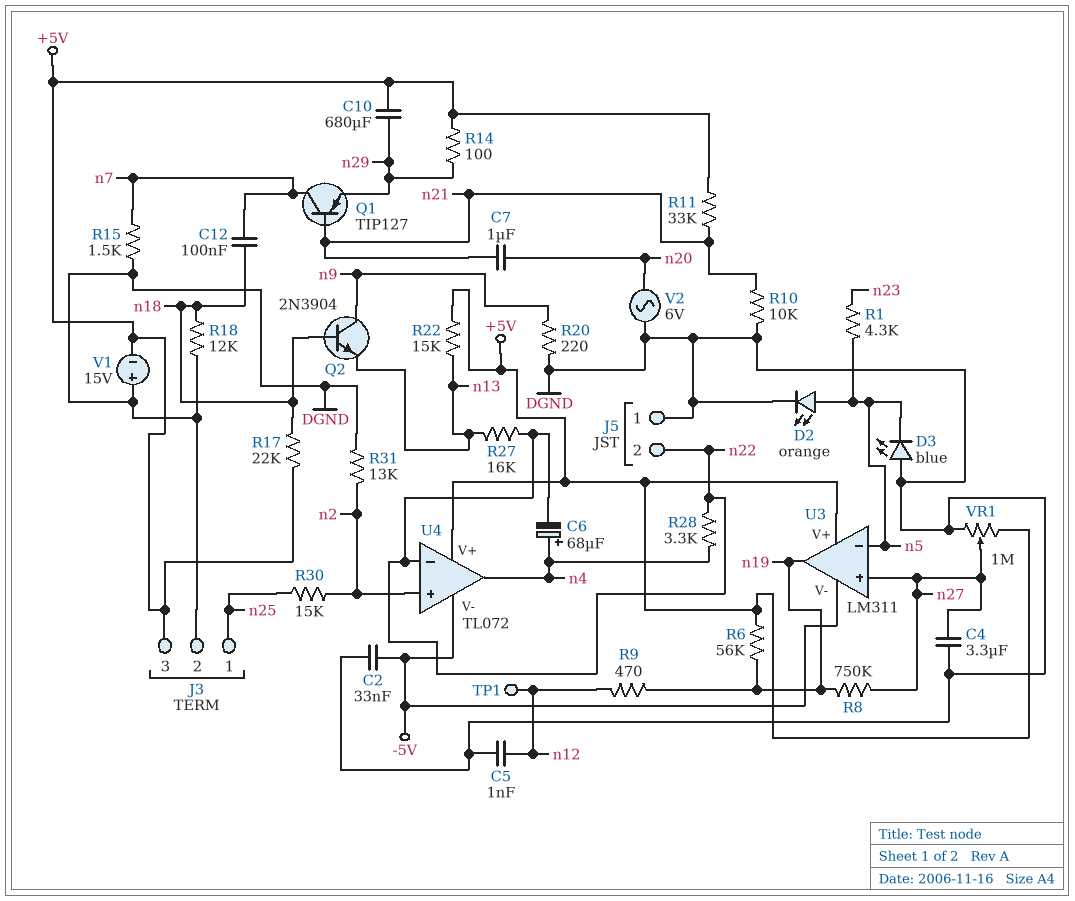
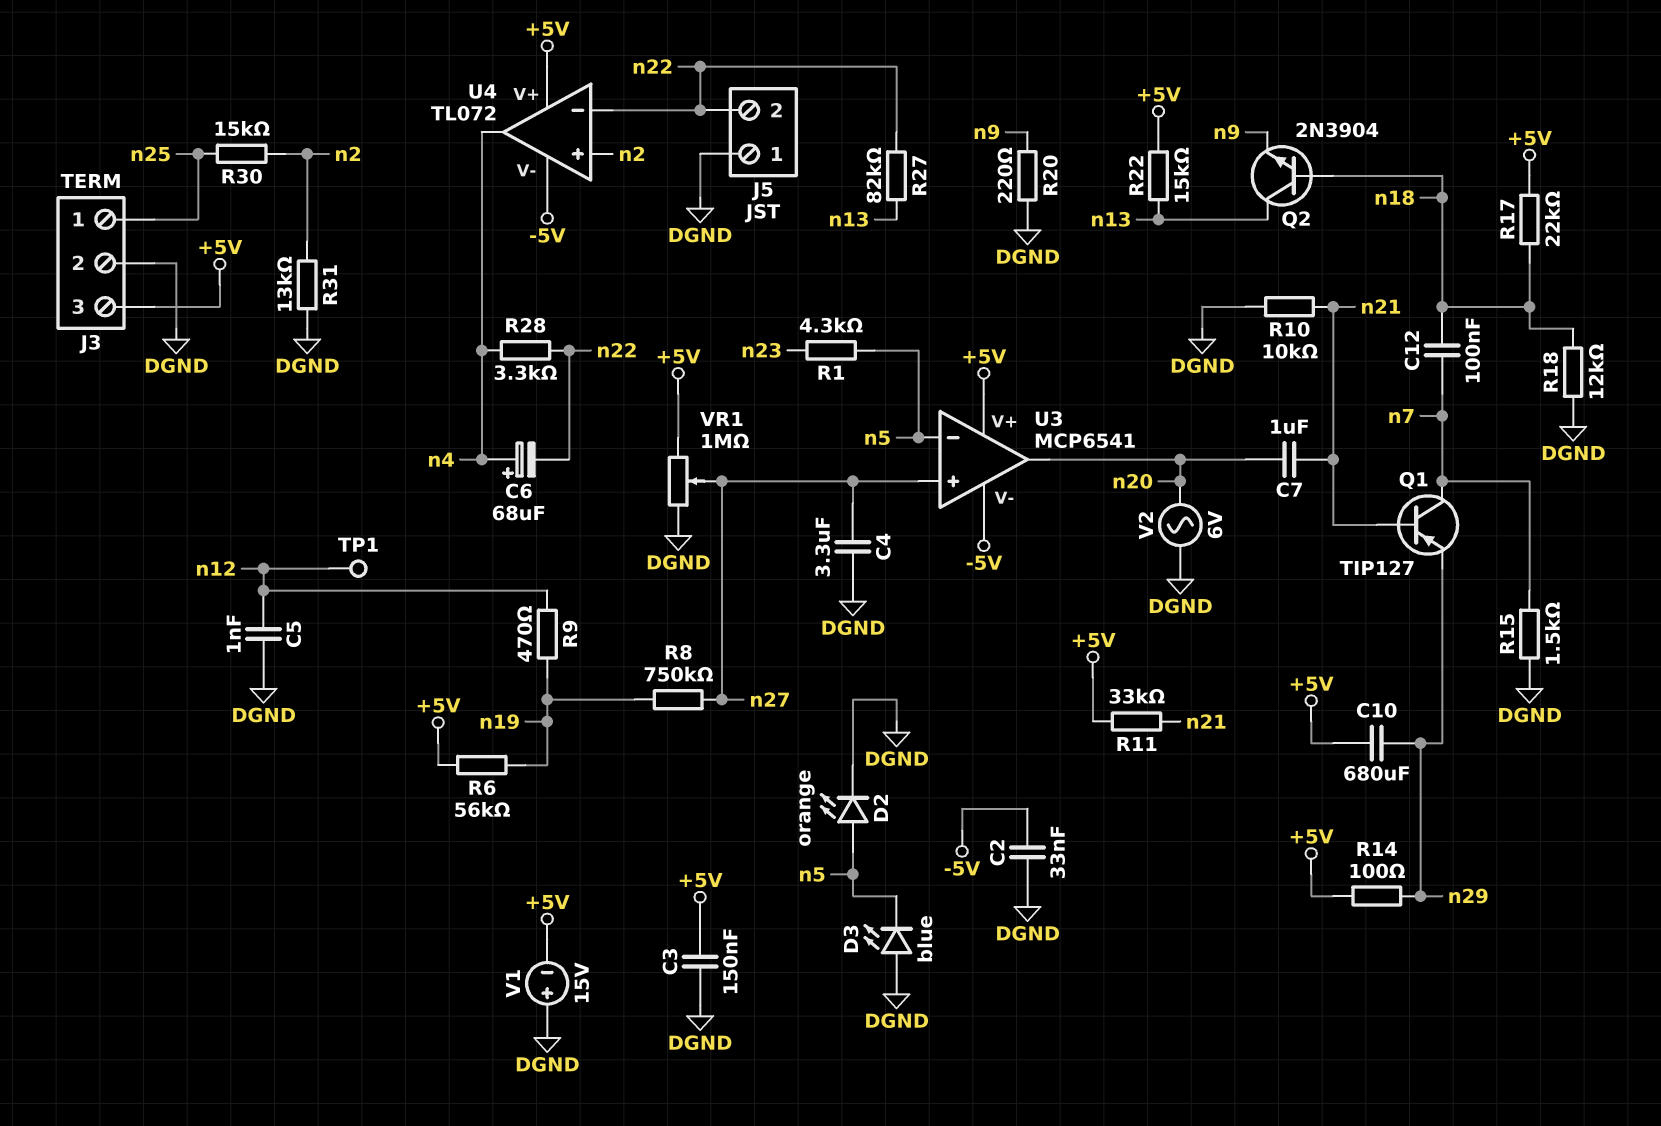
C3: none -> 150nF (+5V, DGND)
Q2: NPN 2N3904 (B n18, C n9, E n13) -> NPN 2N3904 (B n18, C n13, E n9)
R27: 16k (n13, n22) -> 82k (n13, n22)
U3: LM311 -> MCP6541
U3 pin out: n19 -> n20

